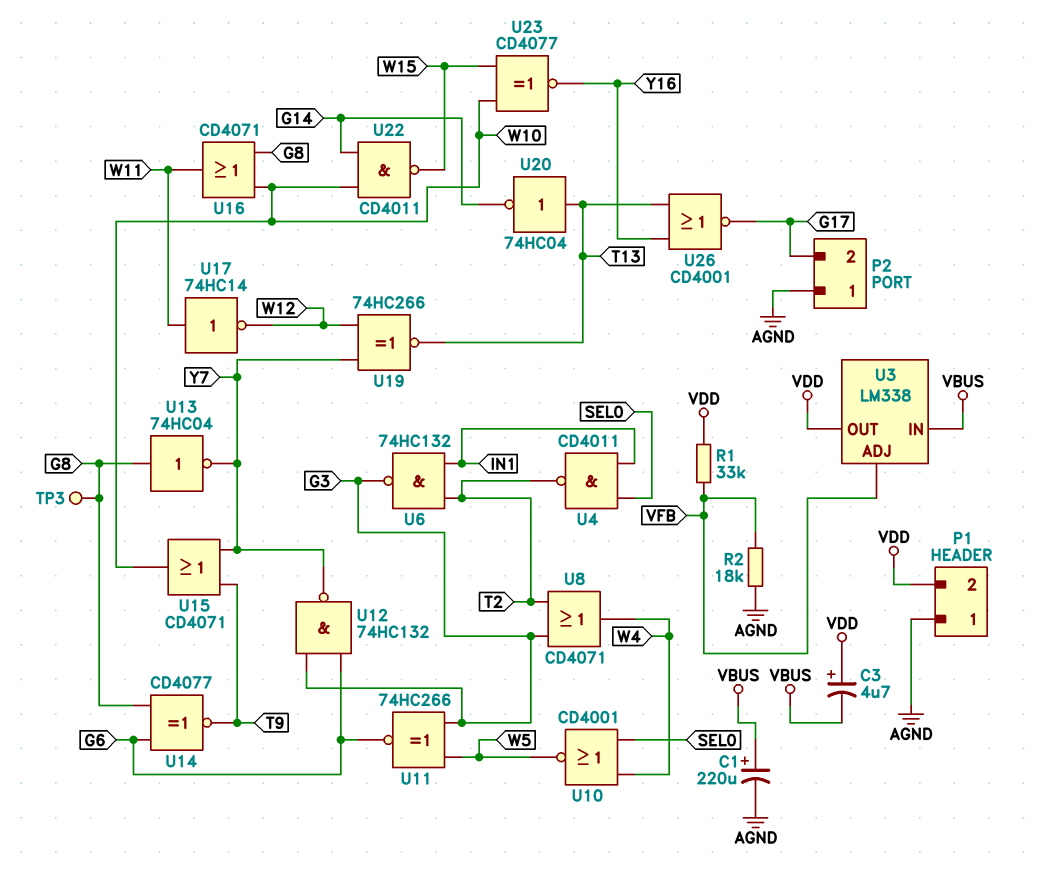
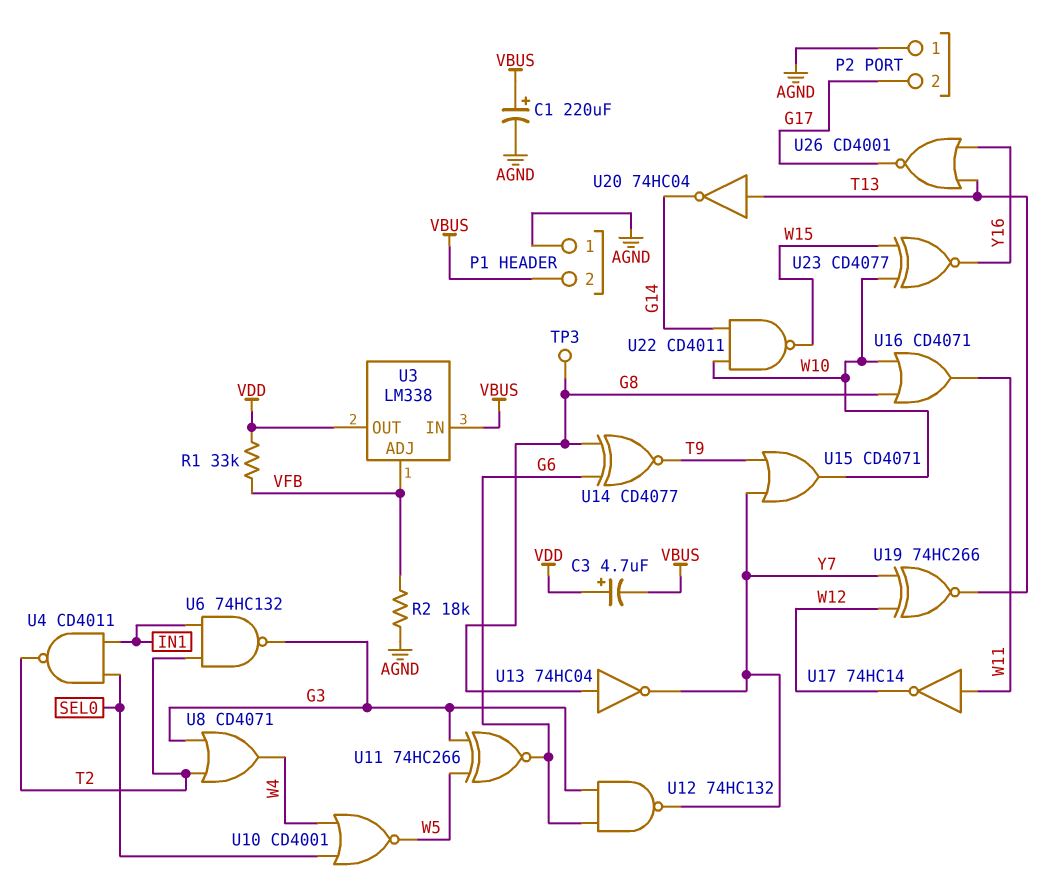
P1 pin 2: VDD -> VBUS

